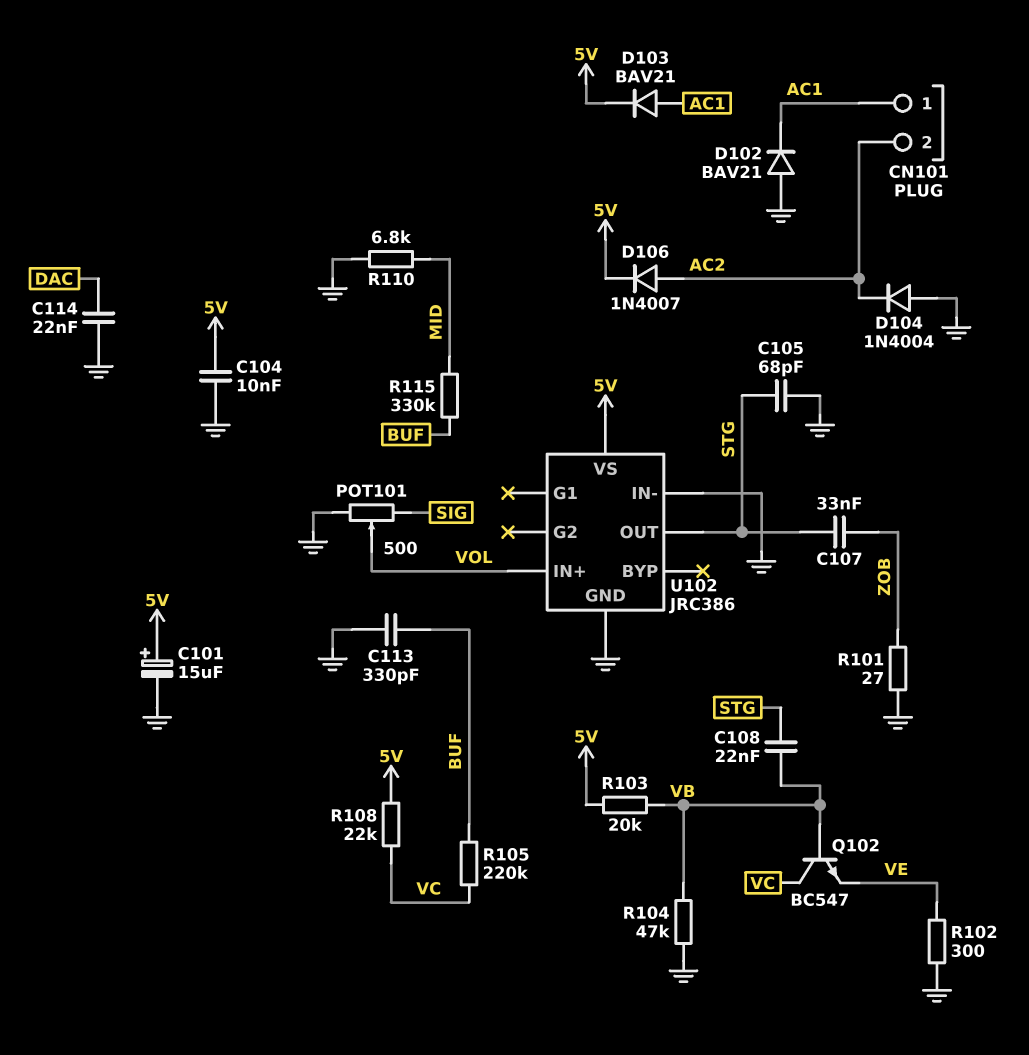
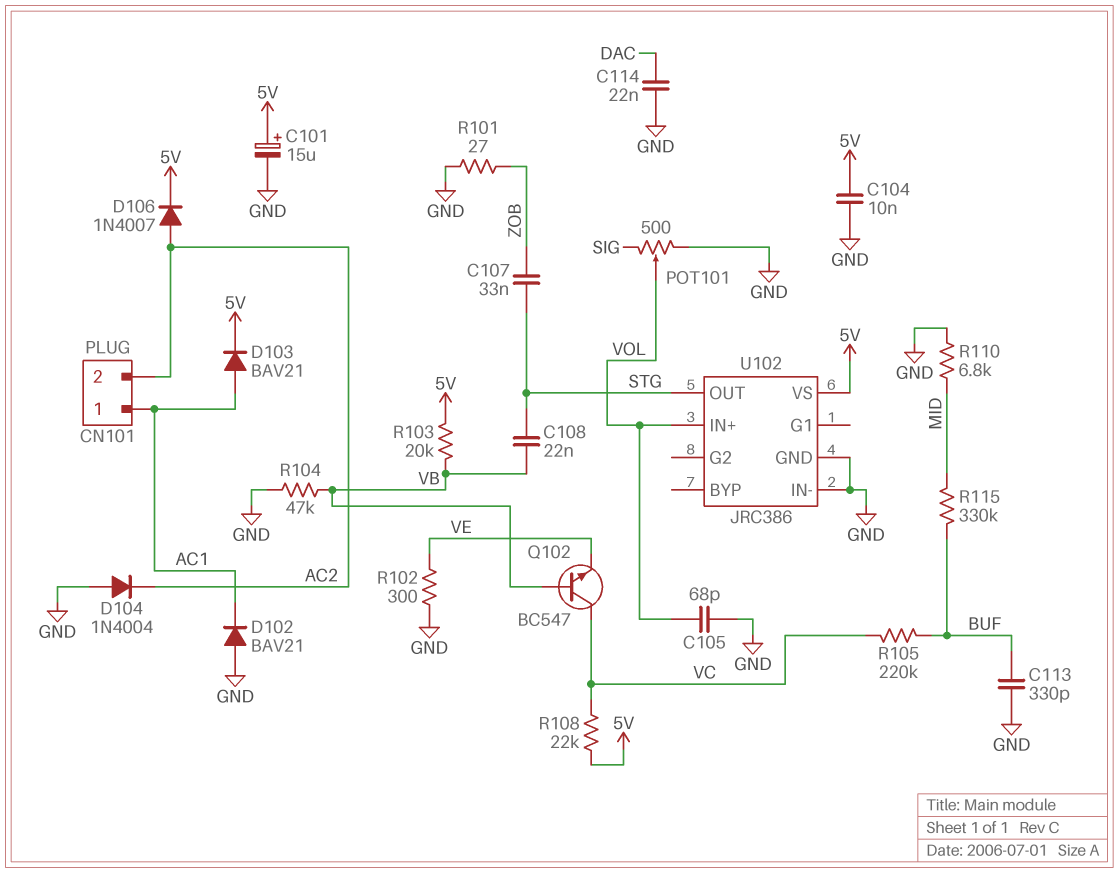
C105: 68pF (GND, STG) -> 68pF (GND, VOL)

